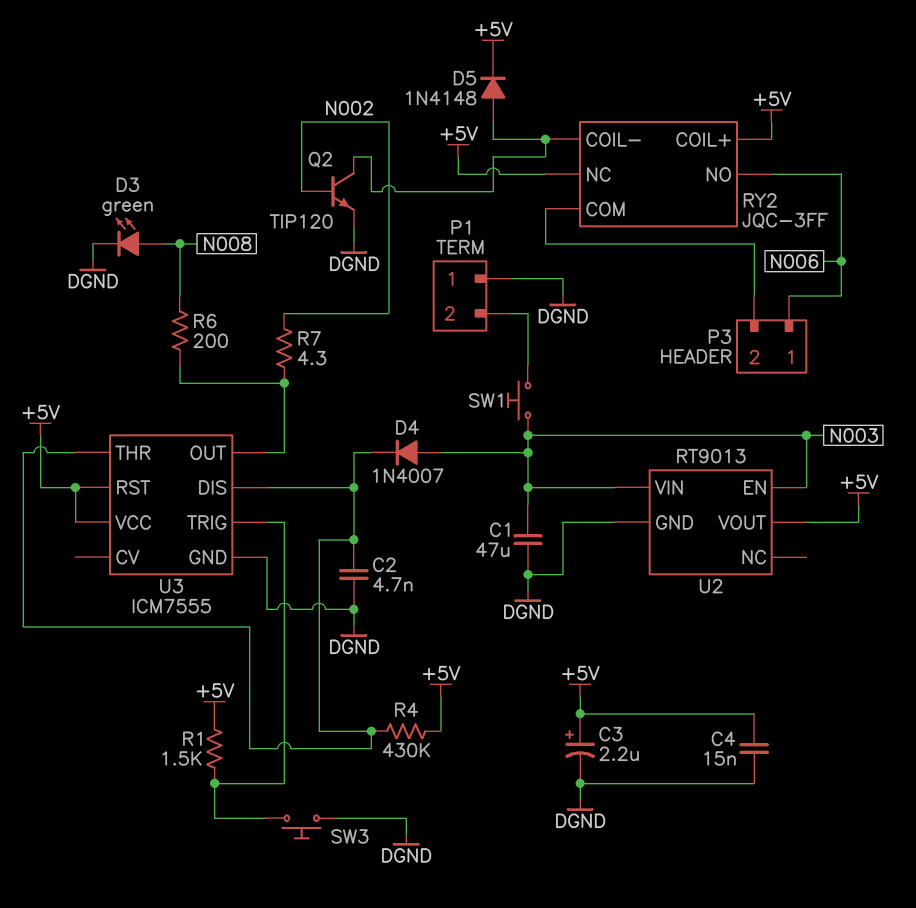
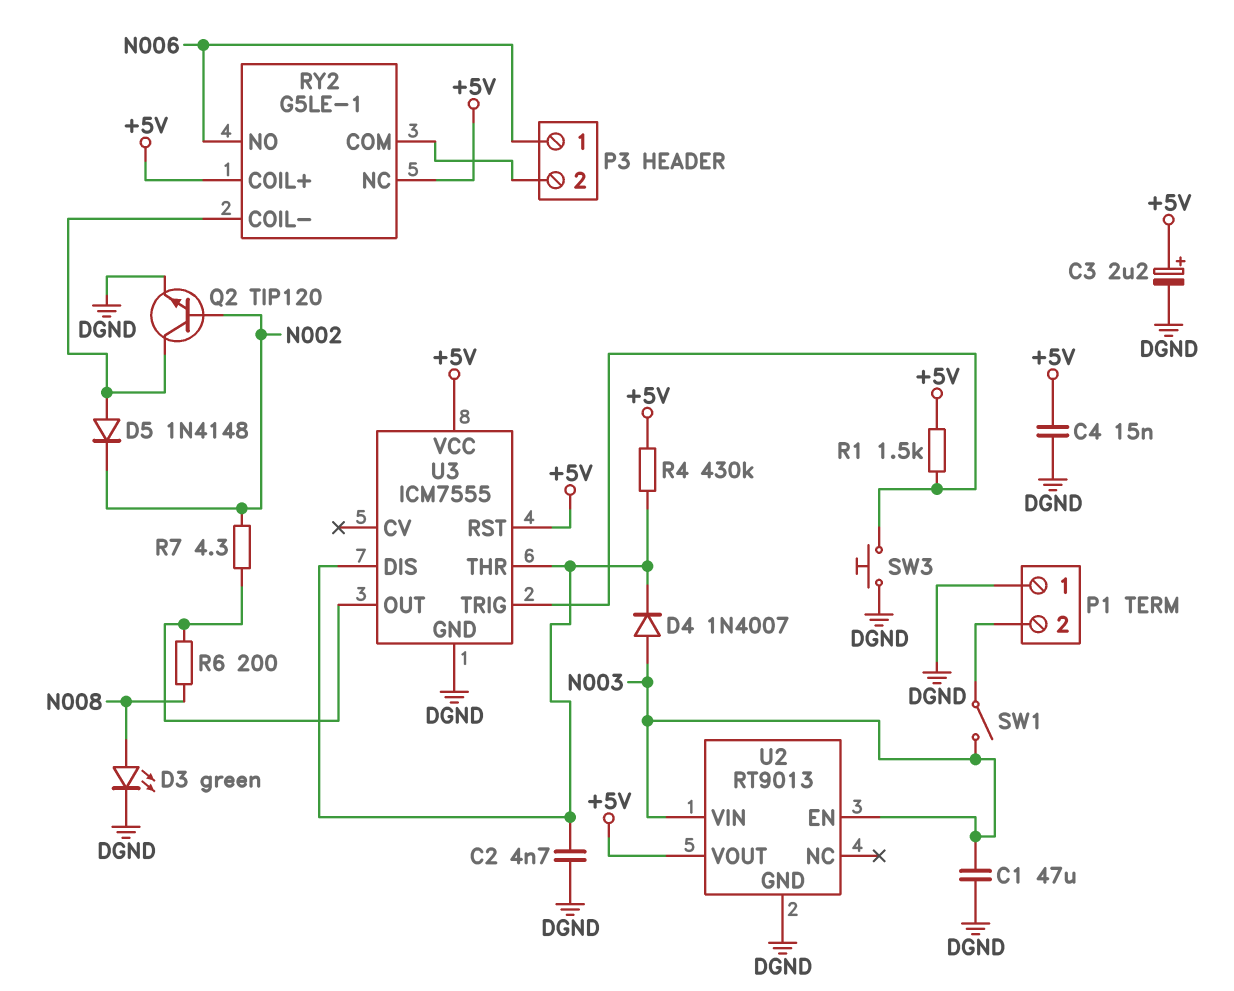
D5: diode 1N4148 (A RY2/COIL-, K +5V) -> diode 1N4148 (A RY2/COIL-, K N002)
RY2: JQC-3FF -> G5LE-1
SW1: button (N003, P1/2) -> switch (N003, P1/2)

